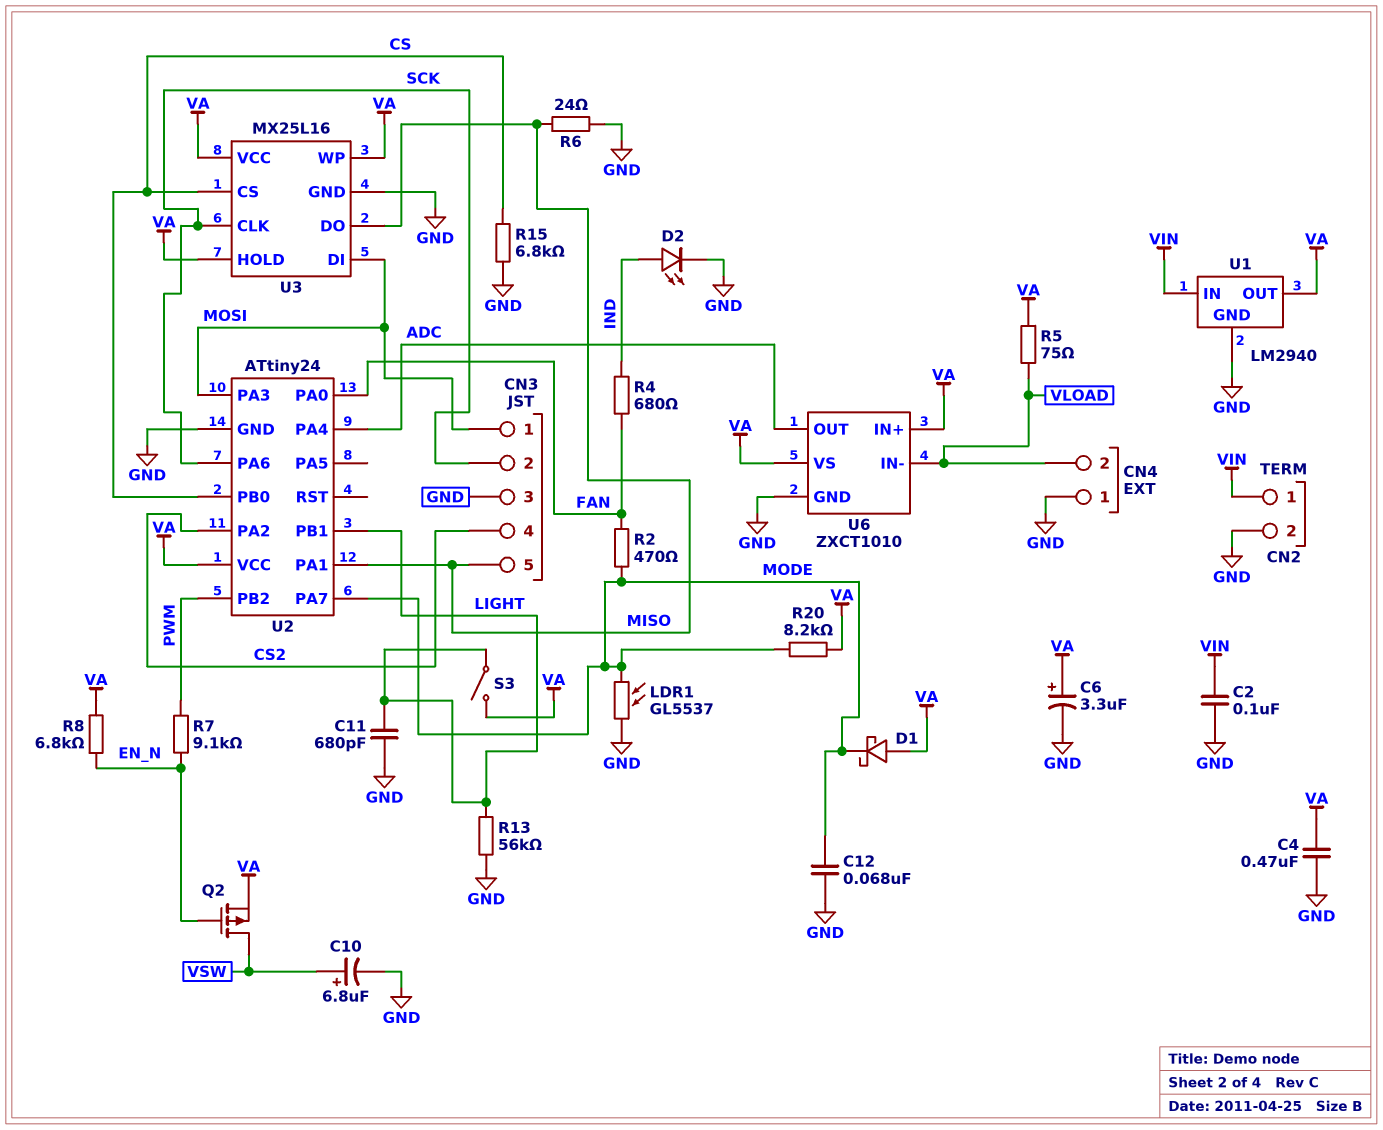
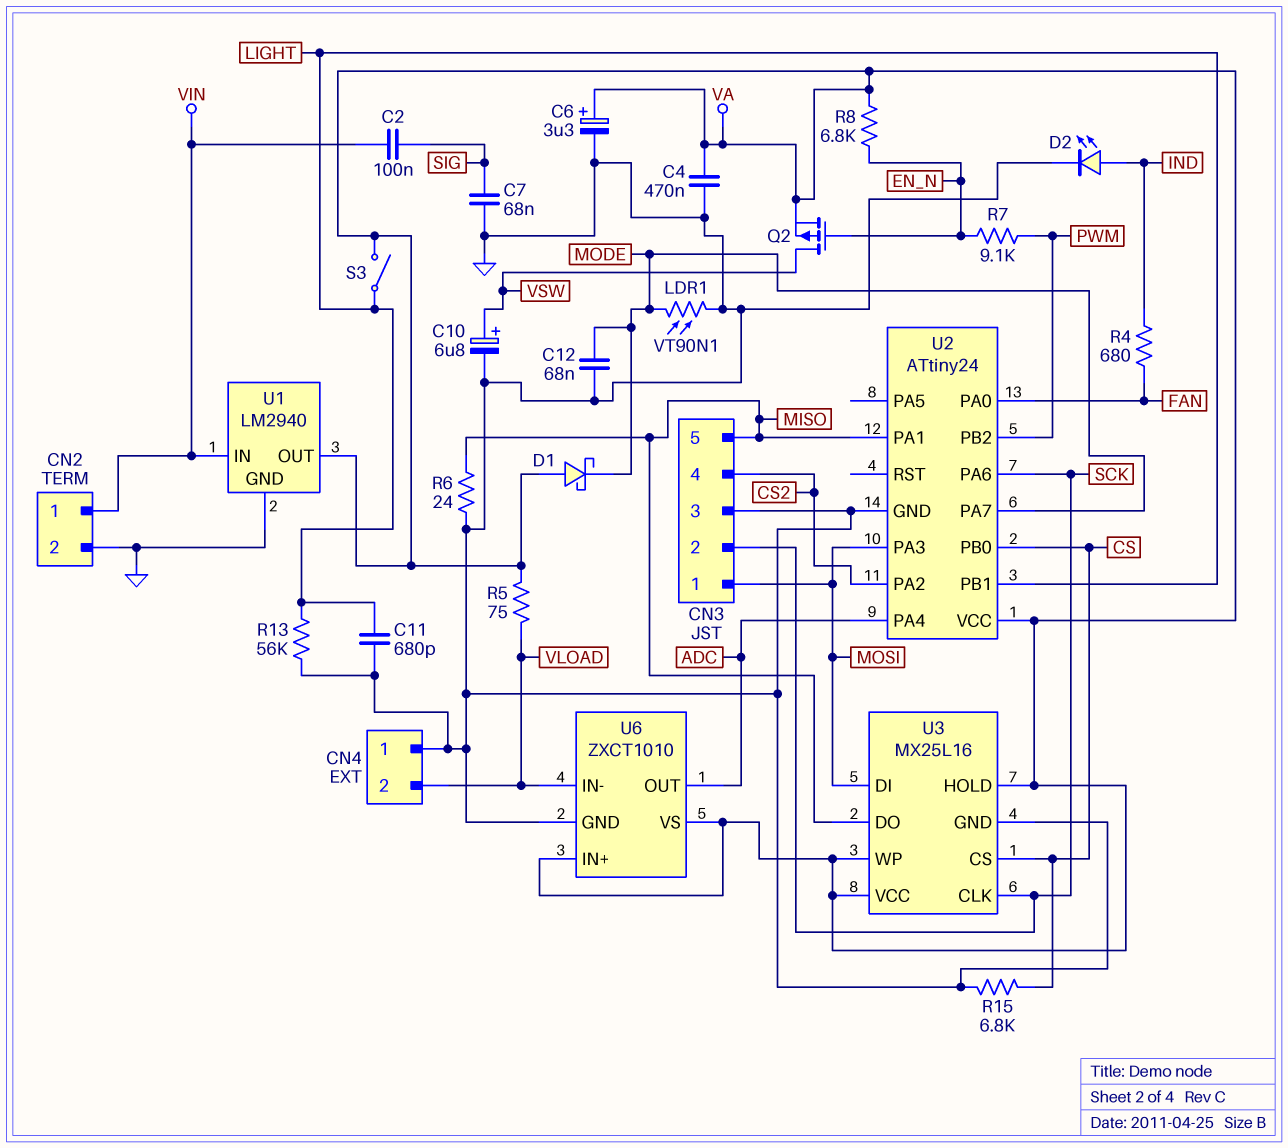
C2: 100nF (GND, VIN) -> 100nF (SIG, VIN)
C7: none -> 68nF (GND, SIG)
LDR1: GL5537 (GND, MODE) -> VT90N1 (GND, MODE)
R2: 470 (FAN, MODE) -> none
R20: 8.2k (MODE, VA) -> none

